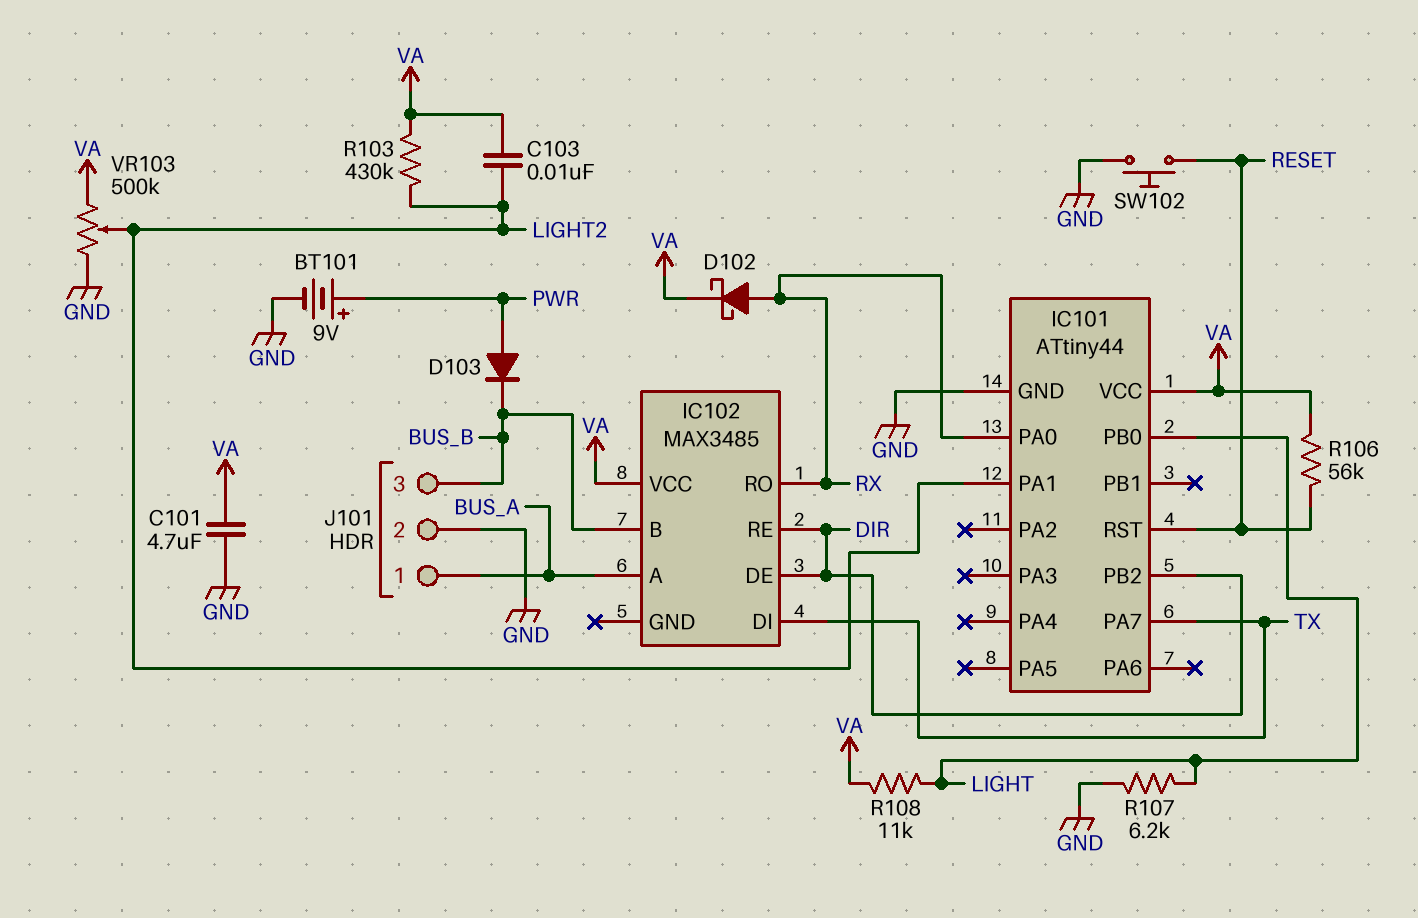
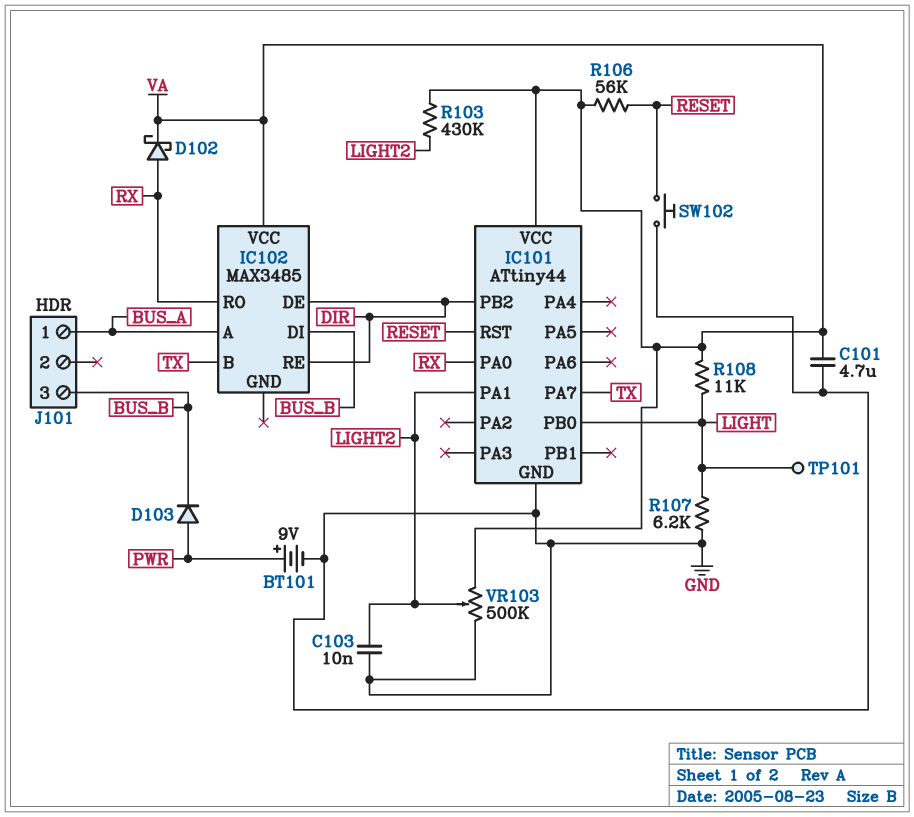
C103: 10nF (LIGHT2, VA) -> 10nF (GND, LIGHT2)
IC102 pin B: BUS_B -> TX
IC102 pin DI: TX -> BUS_B
J101 pin 2: GND -> none
TP101: none -> test point (LIGHT)

